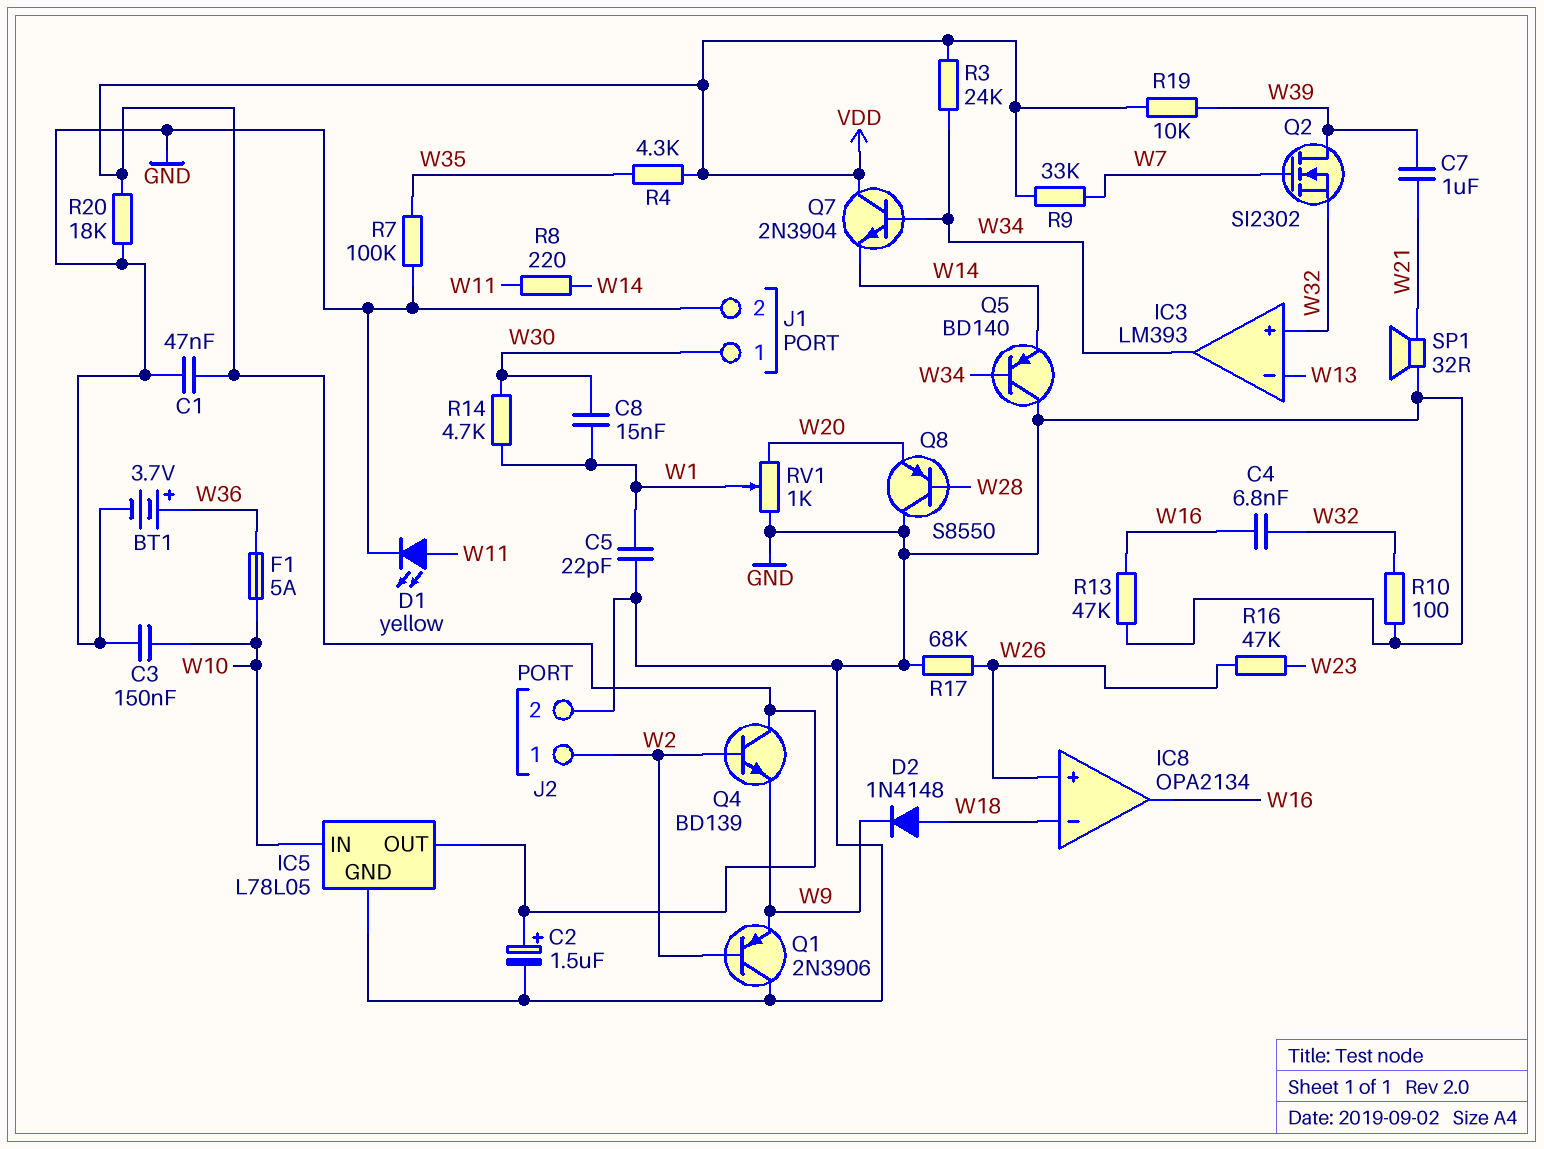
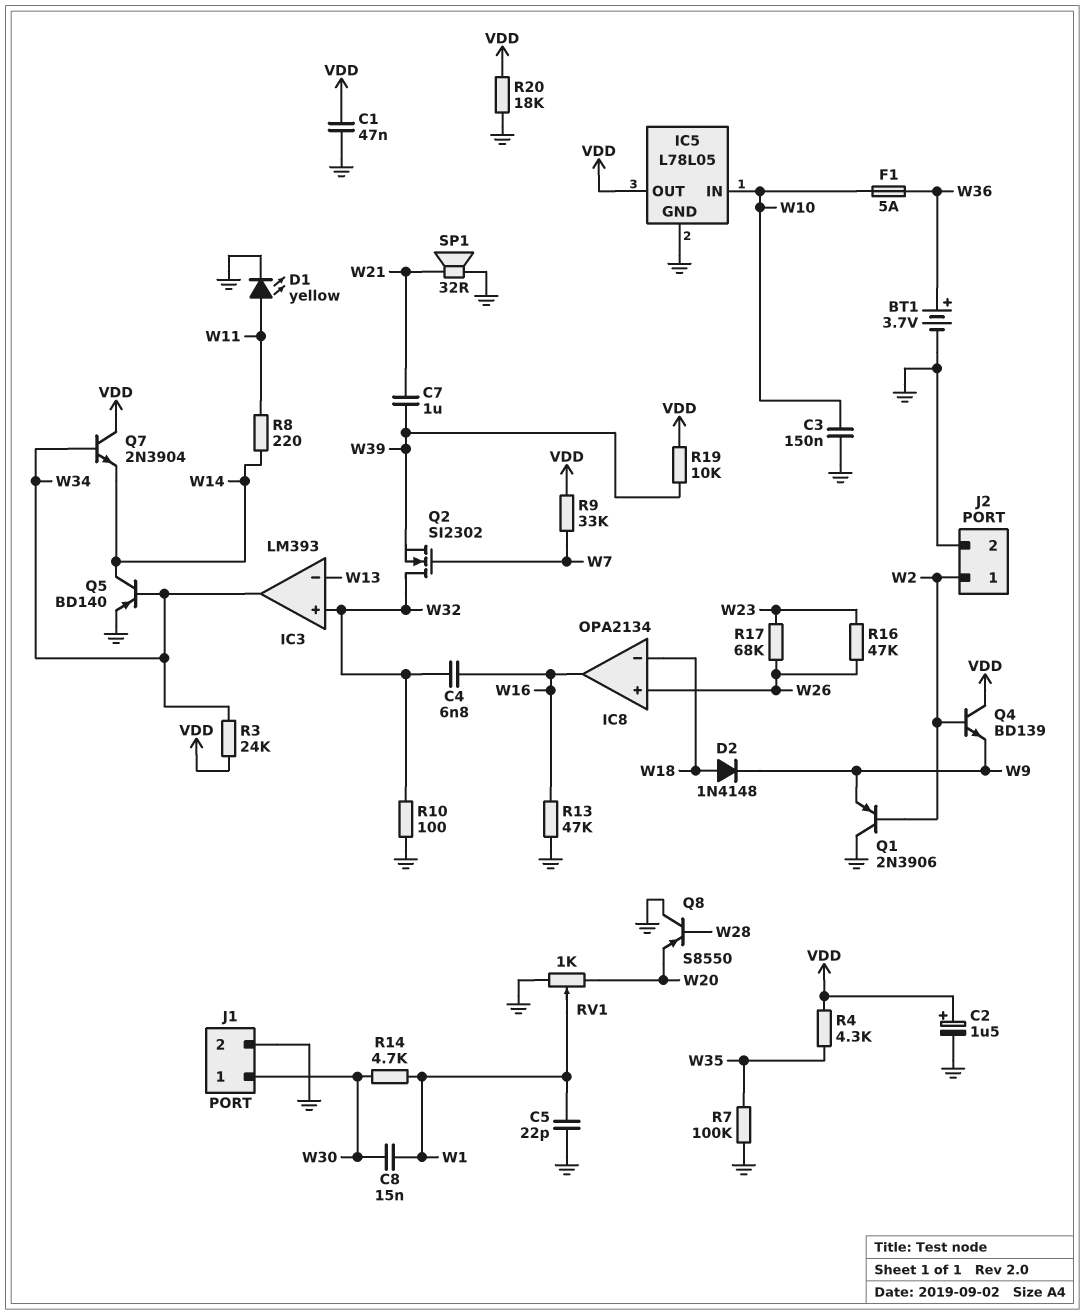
Q2: NMOS SI2302 (G W7, D W39, S W32) -> NMOS SI2302 (G W7, D W32, S W39)
Q5: PNP BD140 (B W34, C GND, E W14) -> PNP BD140 (B W34, C W14, E GND)
R17: 68k (GND, W26) -> 68k (W23, W26)

